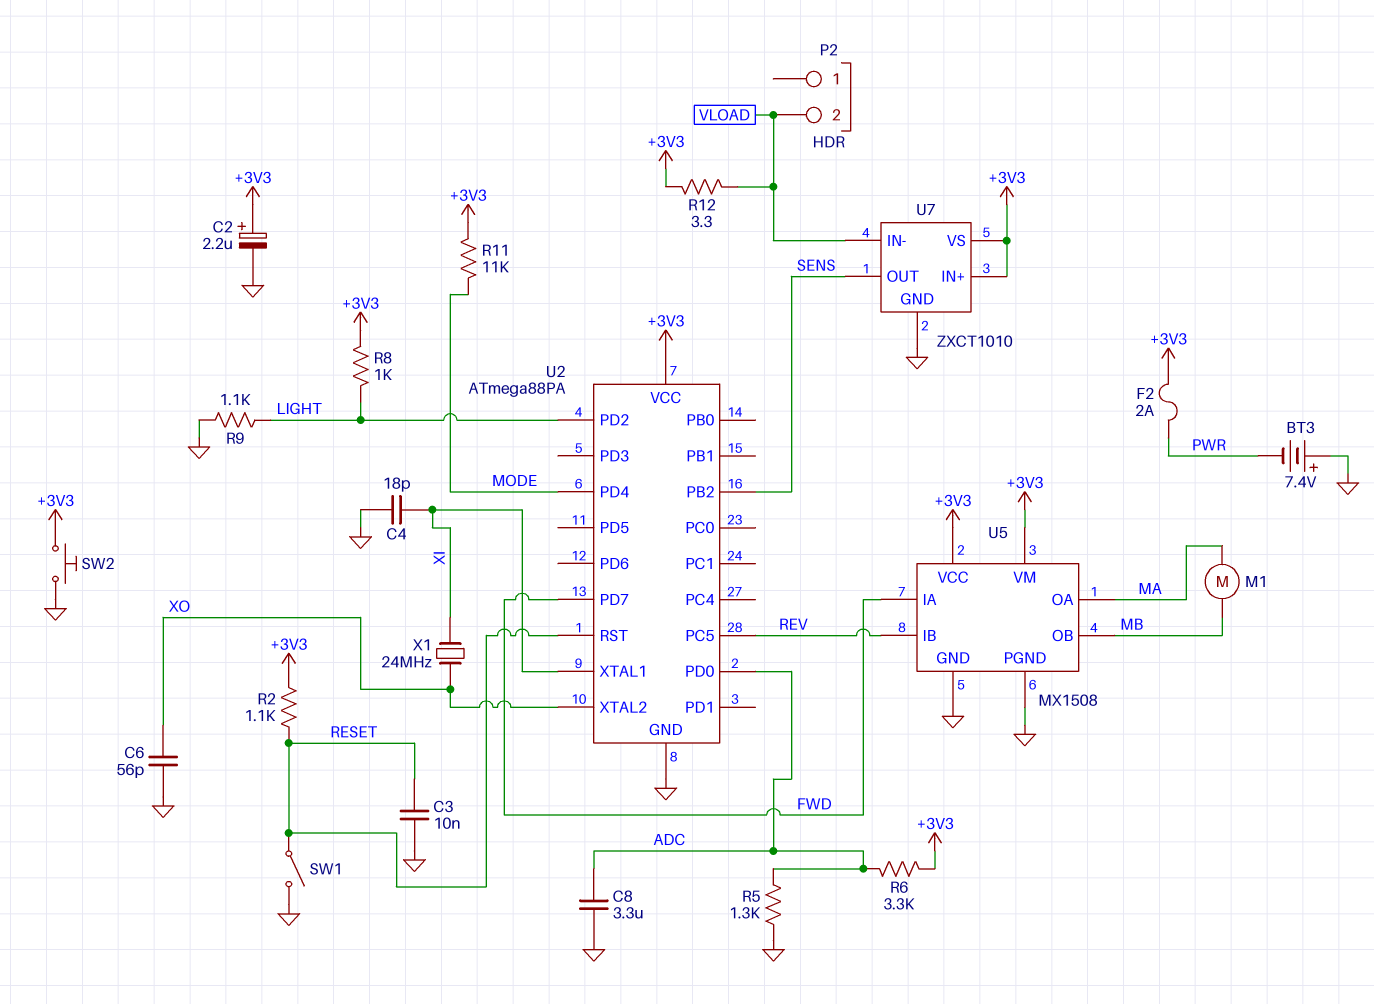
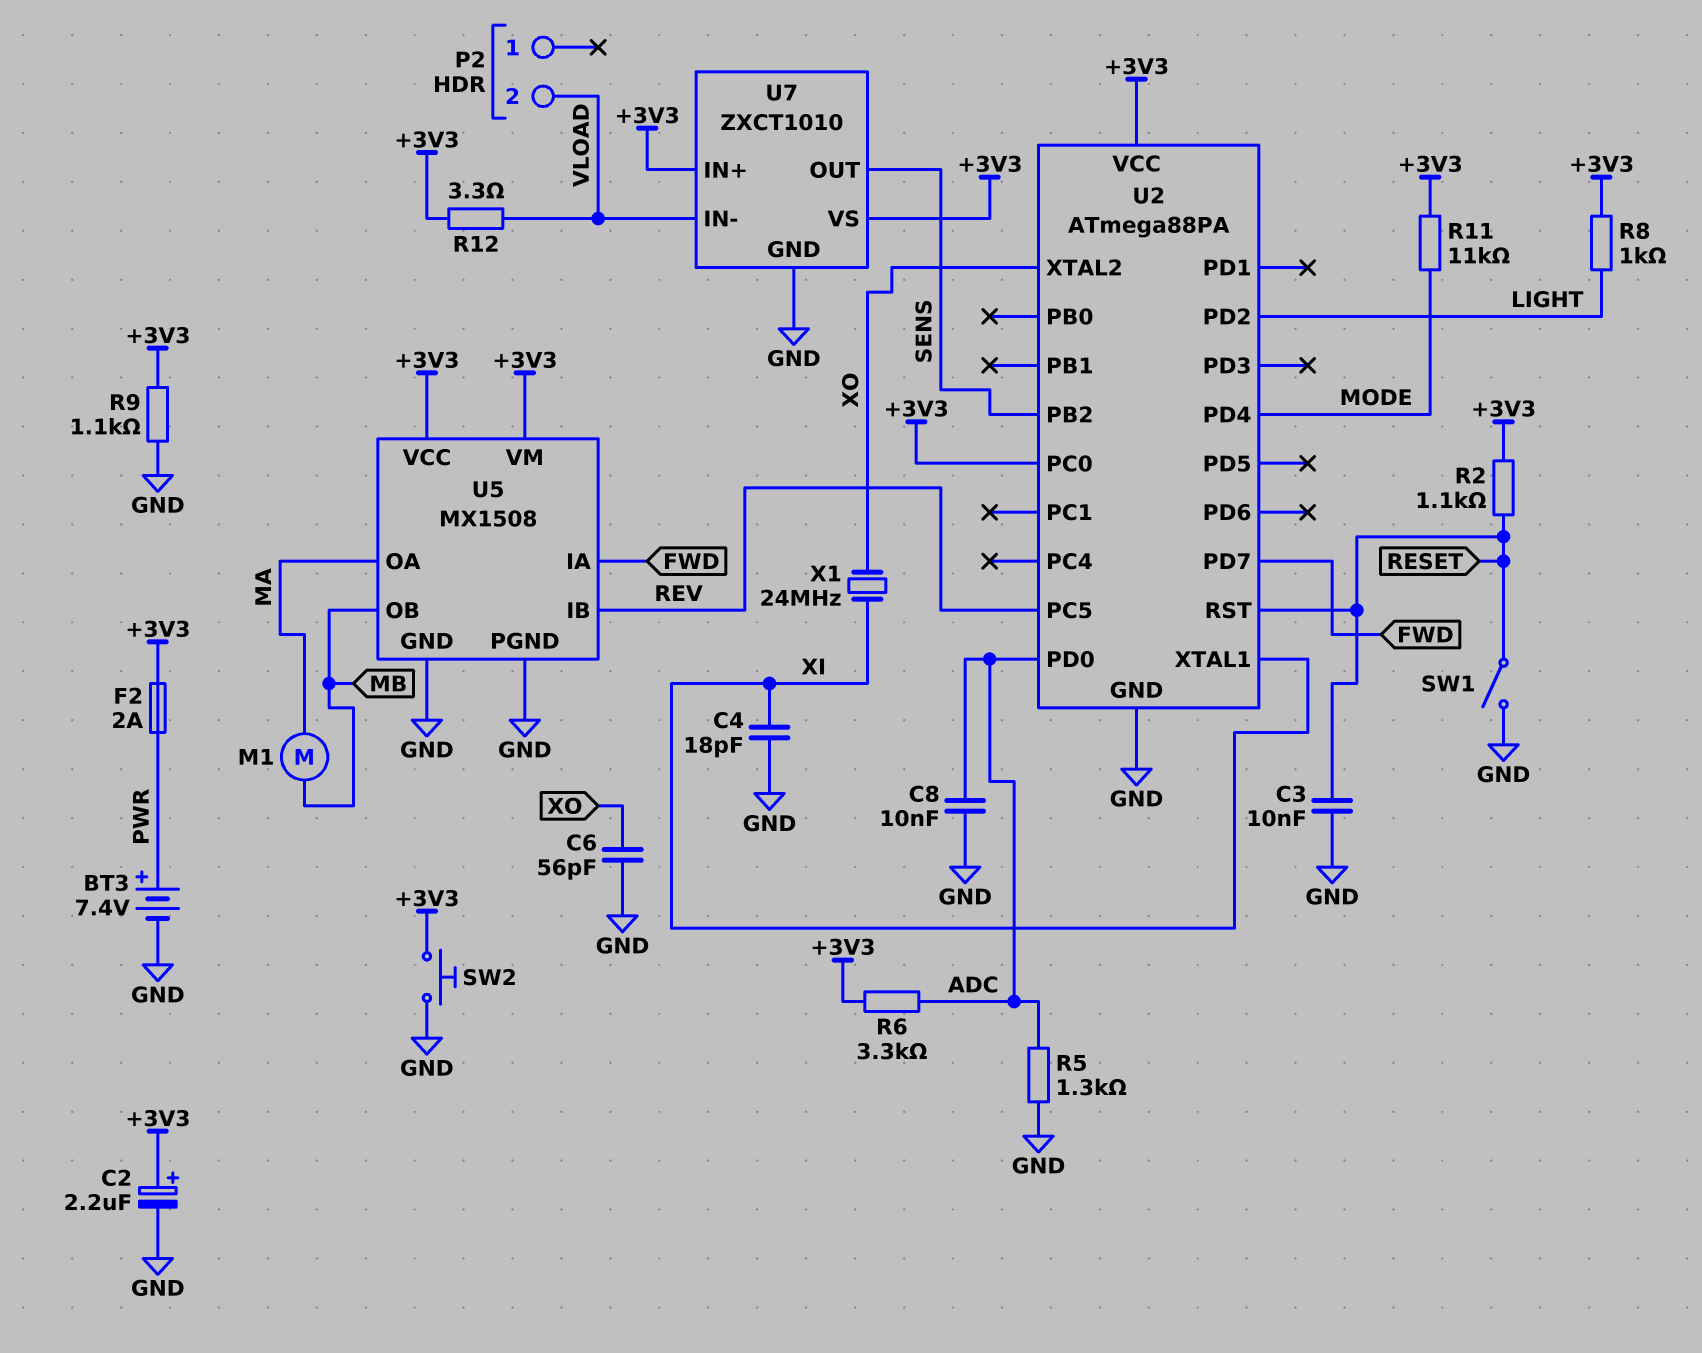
BT3: 7.4V (plus GND, minus PWR) -> 7.4V (plus PWR, minus GND)
C8: 3.3uF (ADC, GND) -> 10nF (ADC, GND)
R9: 1.1k (GND, LIGHT) -> 1.1k (+3V3, GND)
U2 pin PC0: none -> +3V3

